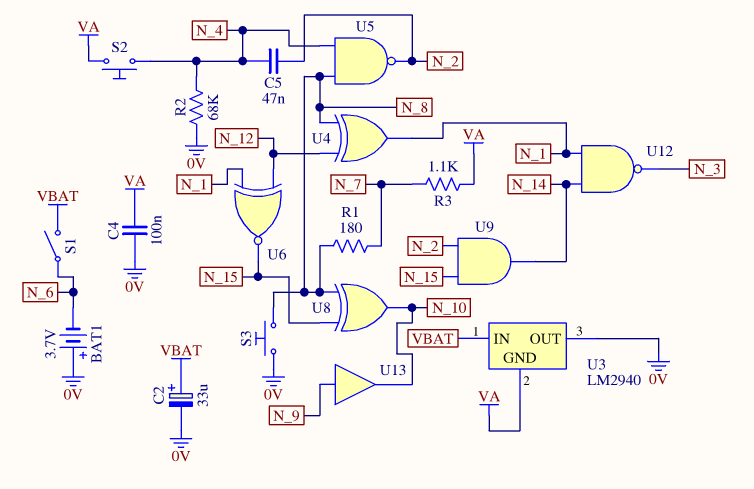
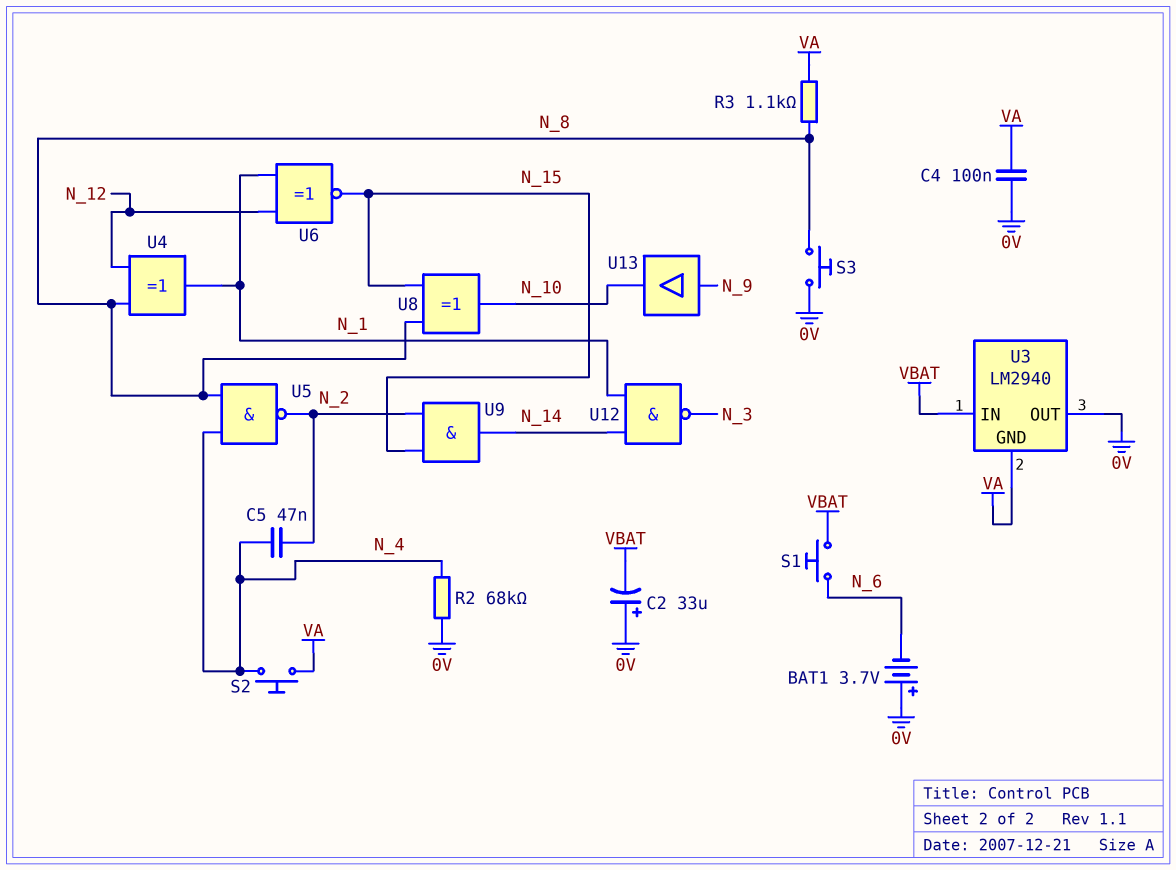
C2: 33uF (plus VBAT, minus 0V) -> 33uF (plus 0V, minus VBAT)
R1: 180 (N_7, N_8) -> none
R3: 1.1k (N_7, VA) -> 1.1k (N_8, VA)
S1: switch (N_6, VBAT) -> button (N_6, VBAT)

